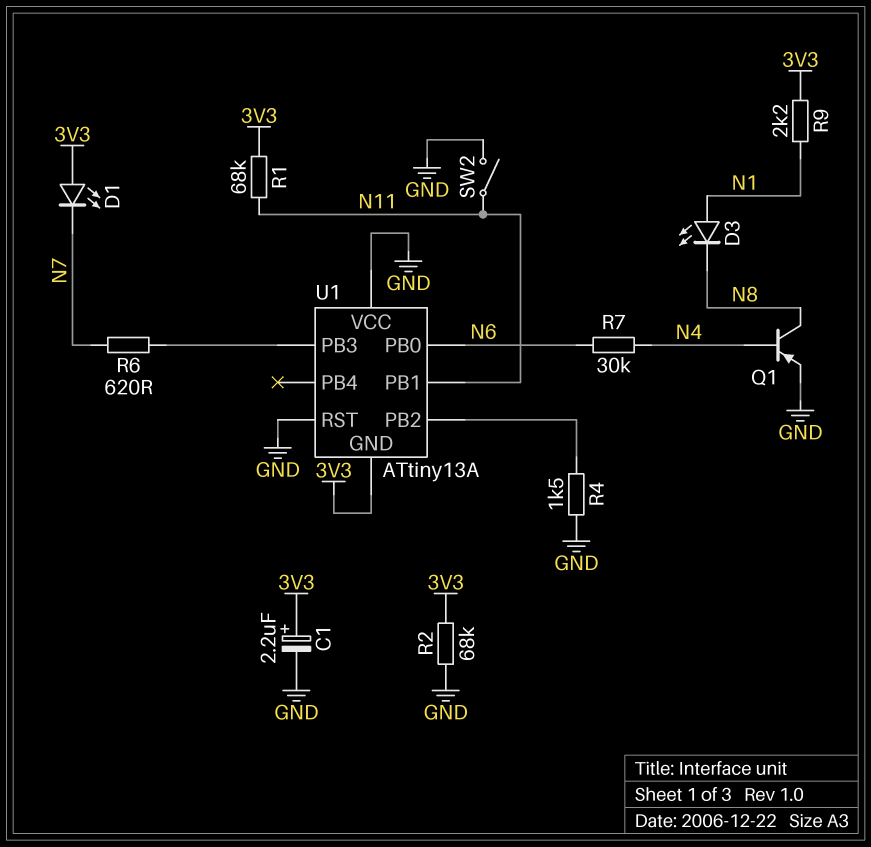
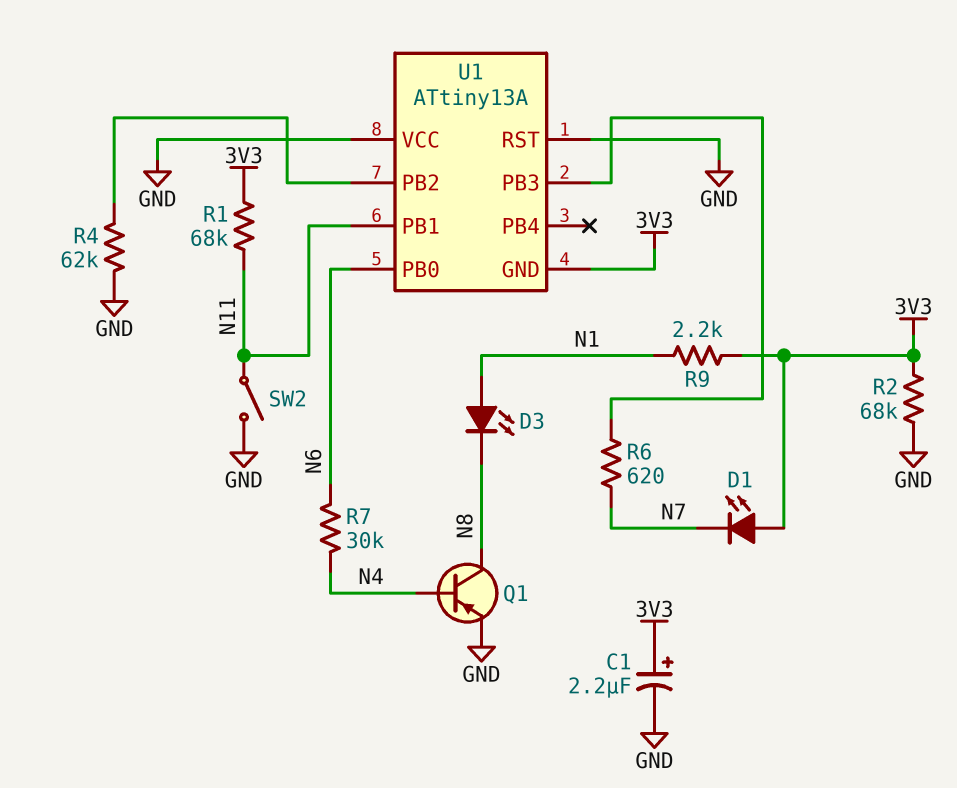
R4: 1.5k (GND, U1/PB2) -> 62k (GND, U1/PB2)

